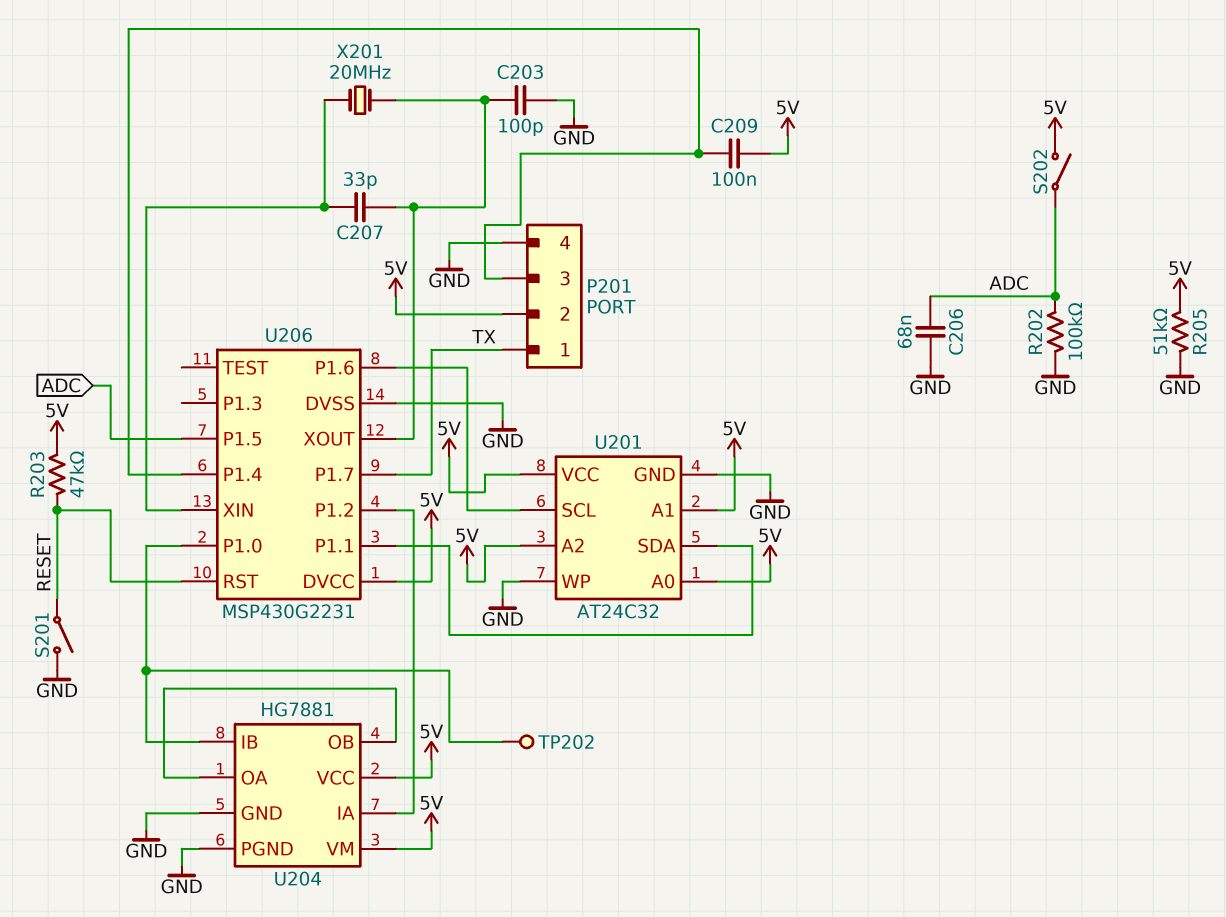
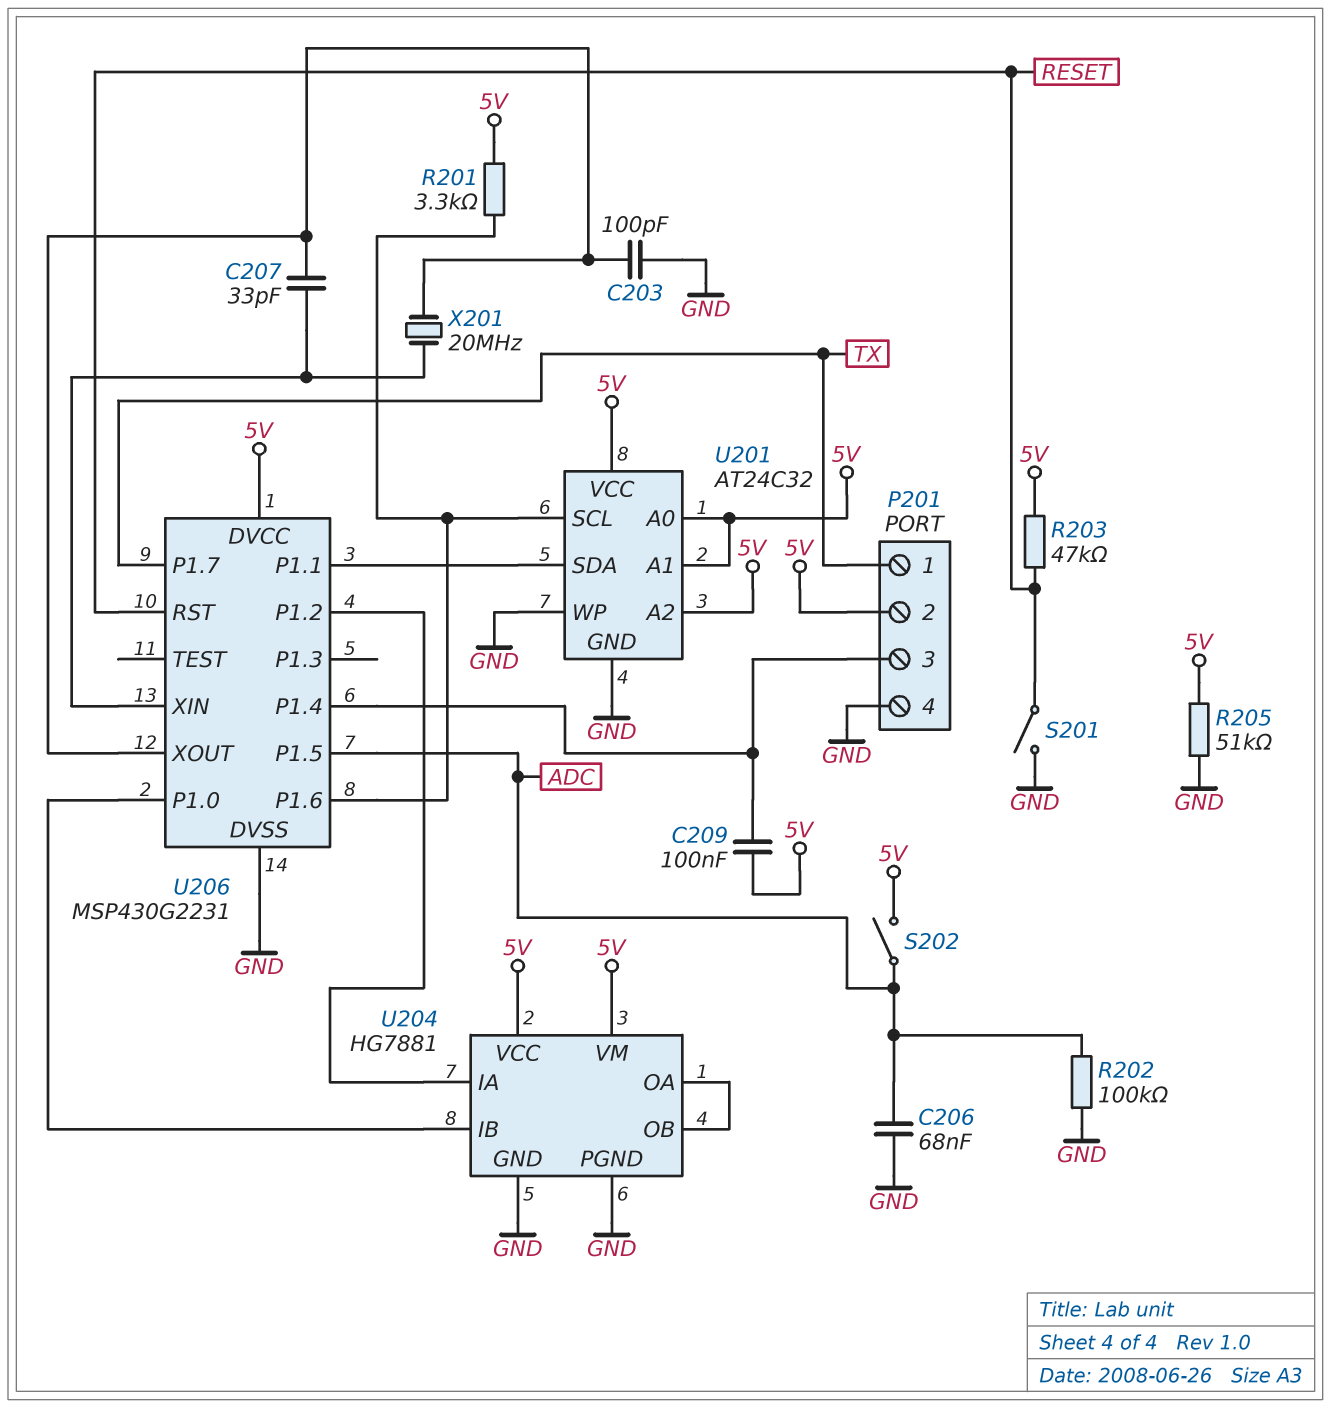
R201: none -> 3.3k (5V, U201/SCL)
TP202: test point (U204/IB) -> none

